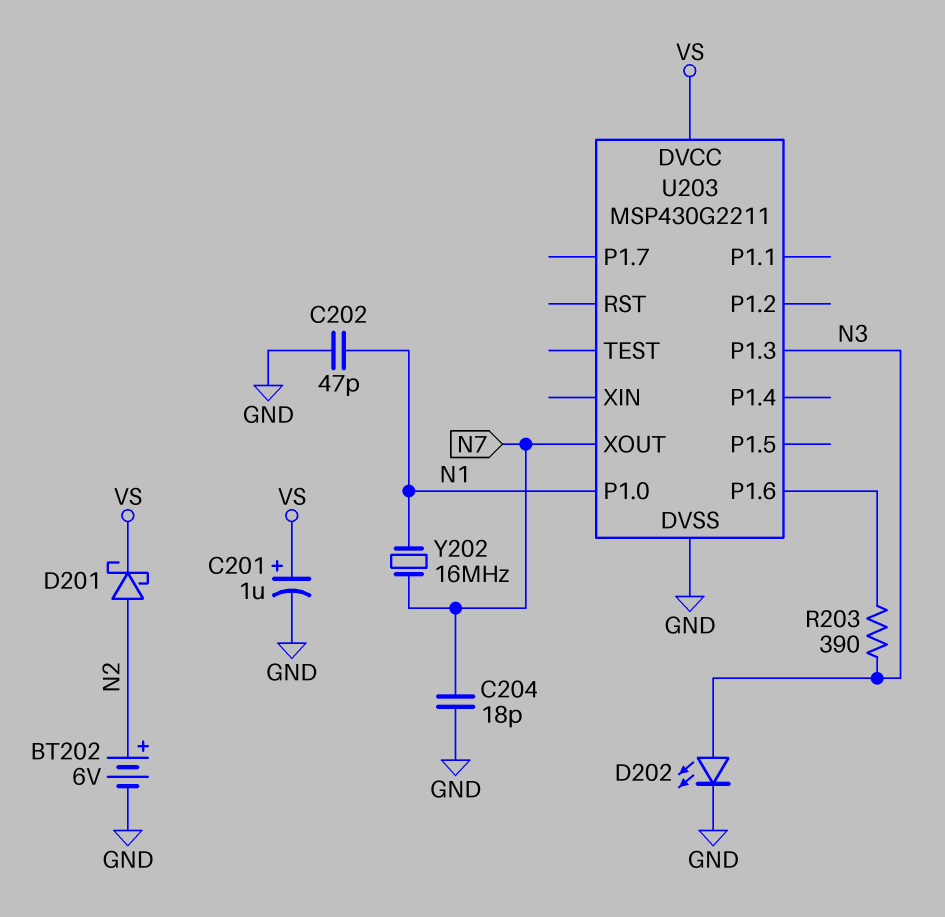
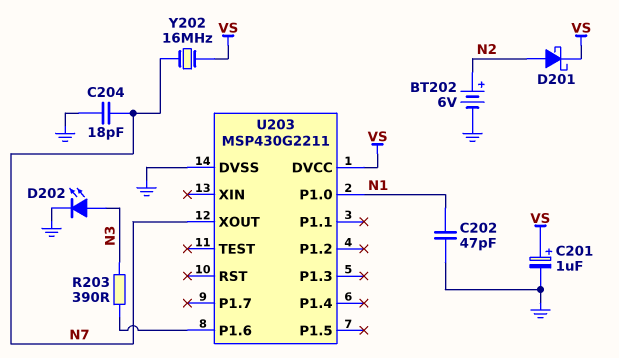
U203 pin P1.3: N3 -> none
Y202: 16MHz (N1, N7) -> 16MHz (N7, VS)

